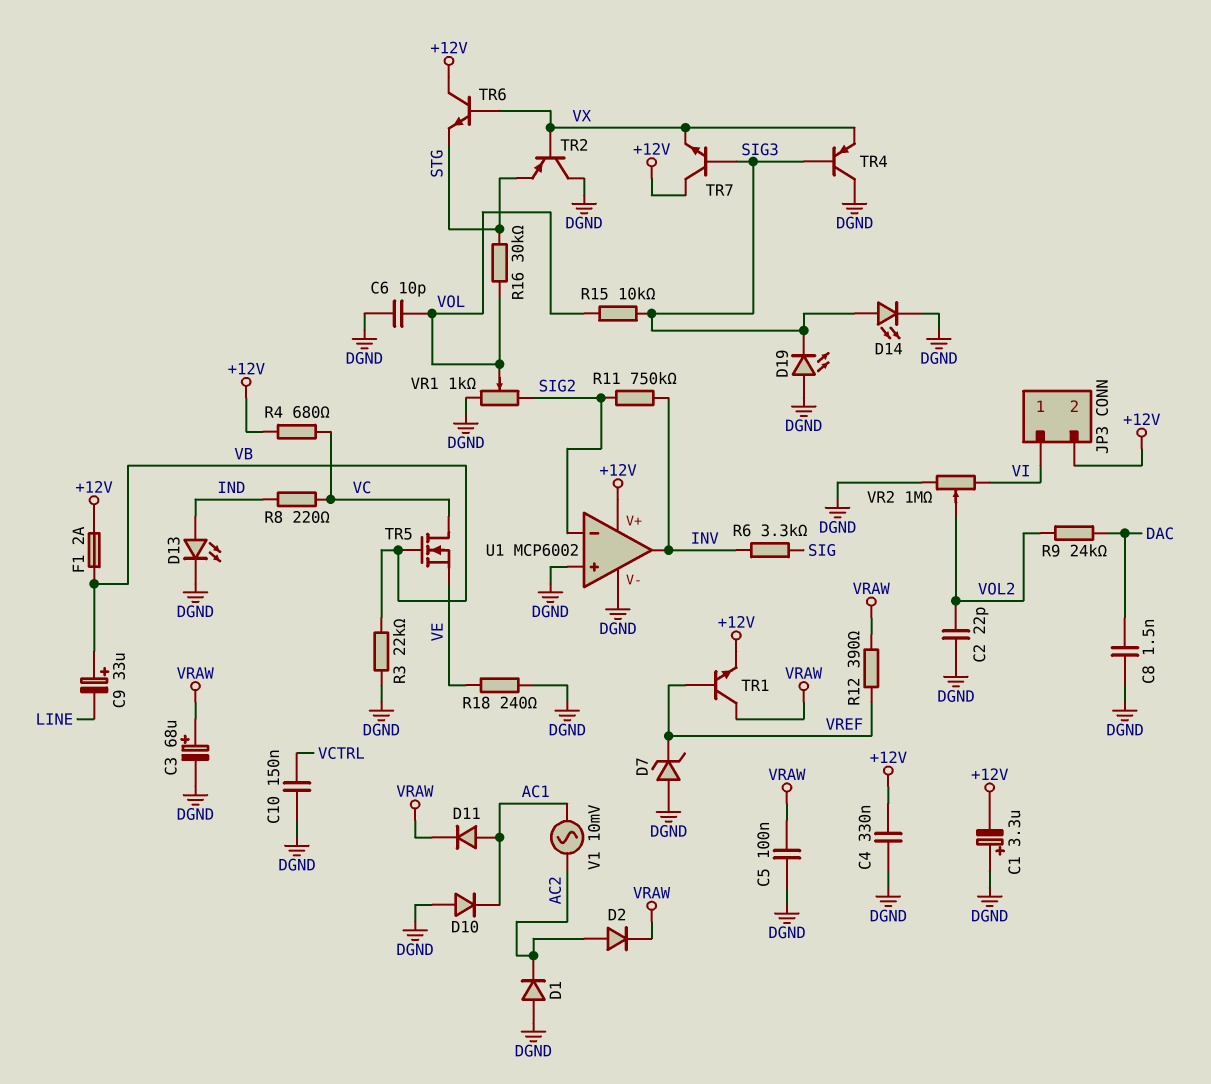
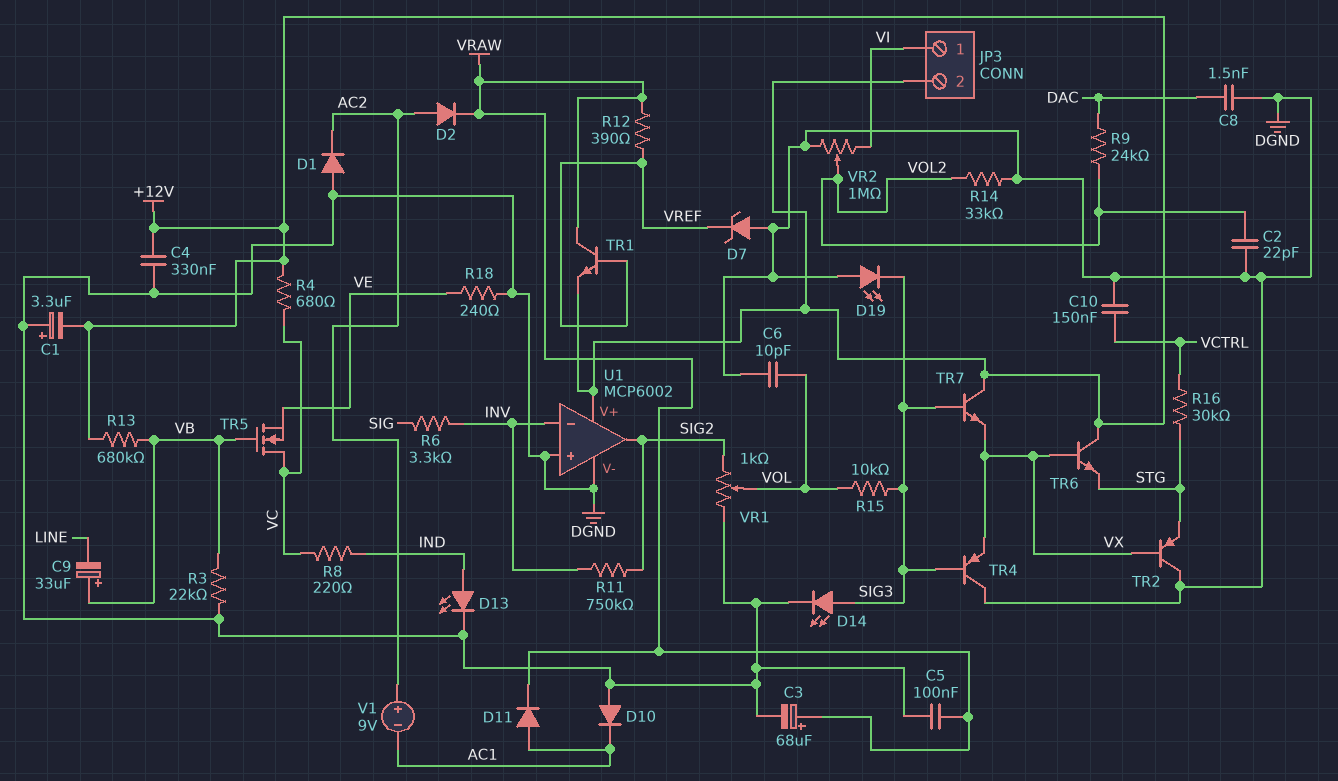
F1: 2A (+12V, VB) -> none
R13: none -> 680k (+12V, VB)
R14: none -> 33k (DGND, VOL2)
R16: 30k (STG, VOL) -> 30k (STG, VCTRL)
U1 pin in-: SIG2 -> INV
U1 pin out: INV -> SIG2
V1: AC 10mV (AC1, AC2) -> 9V (plus AC2, minus AC1)

